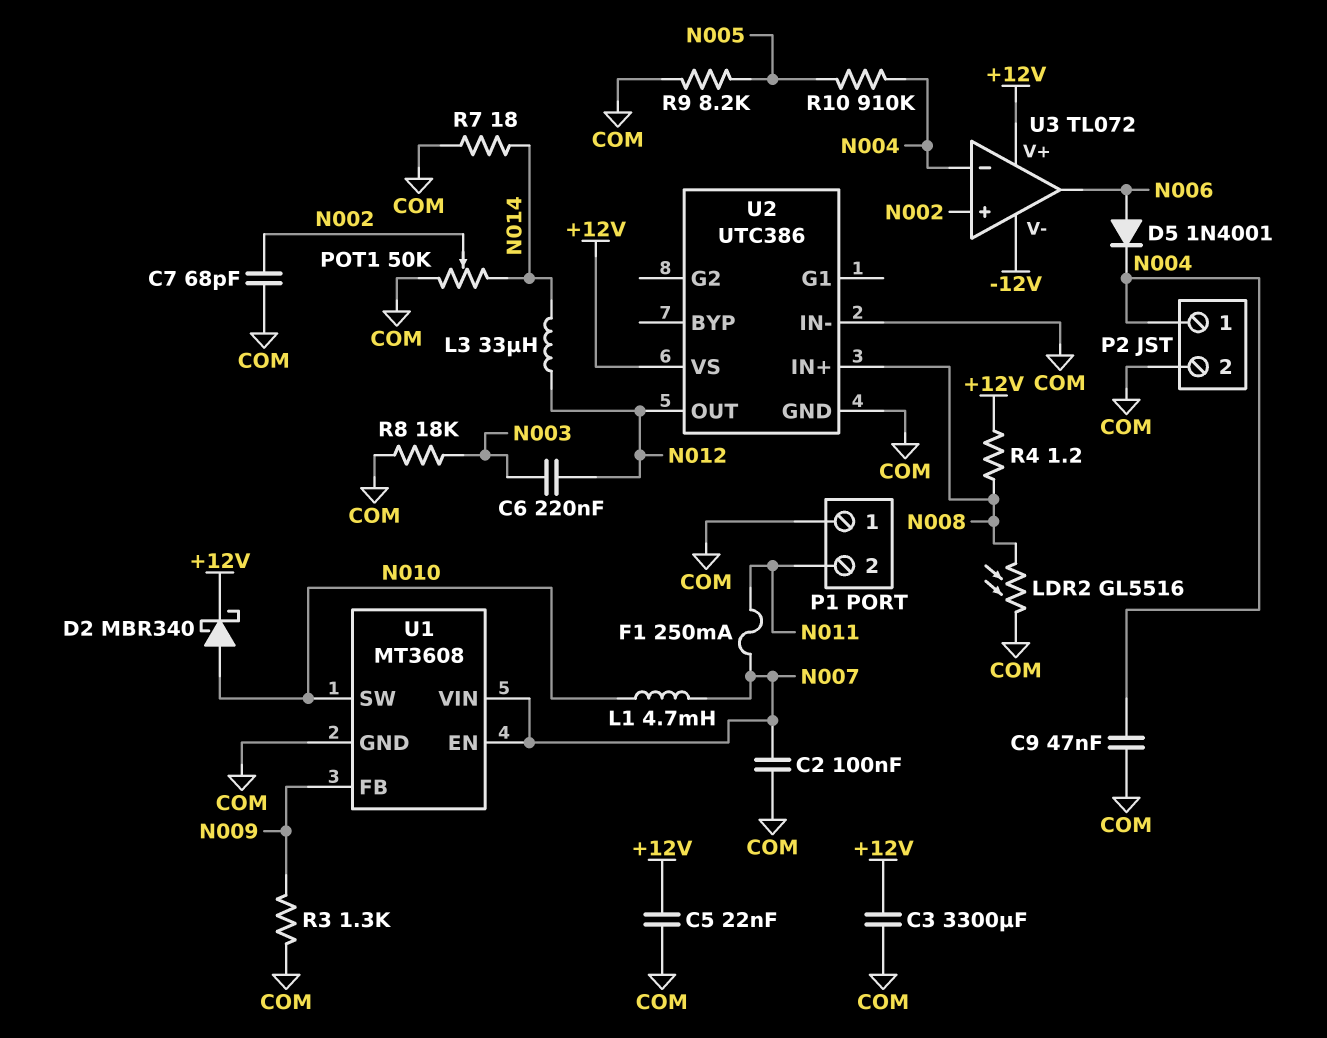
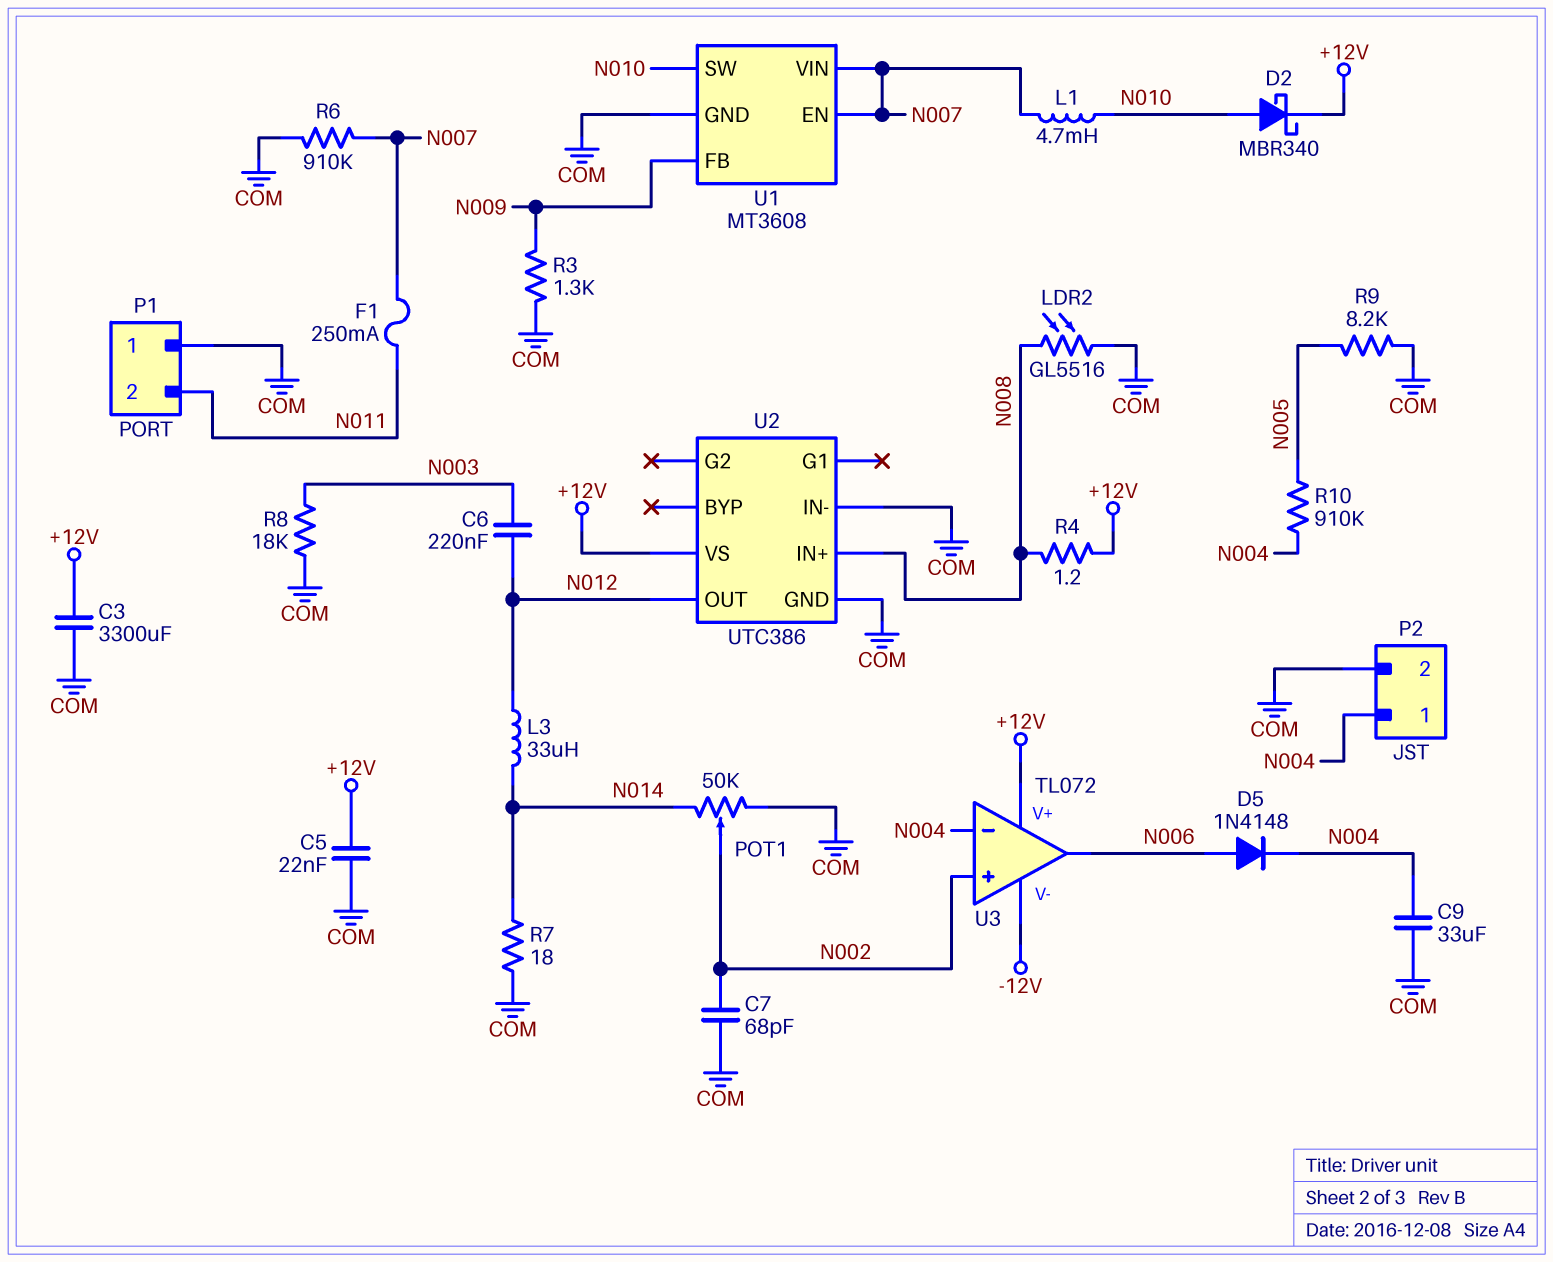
C2: 100nF (COM, N007) -> none
C9: 47nF (COM, N004) -> 33uF (COM, N004)
D5: diode 1N4001 (A N006, K N004) -> diode 1N4148 (A N006, K N004)
R6: none -> 910k (COM, N007)

